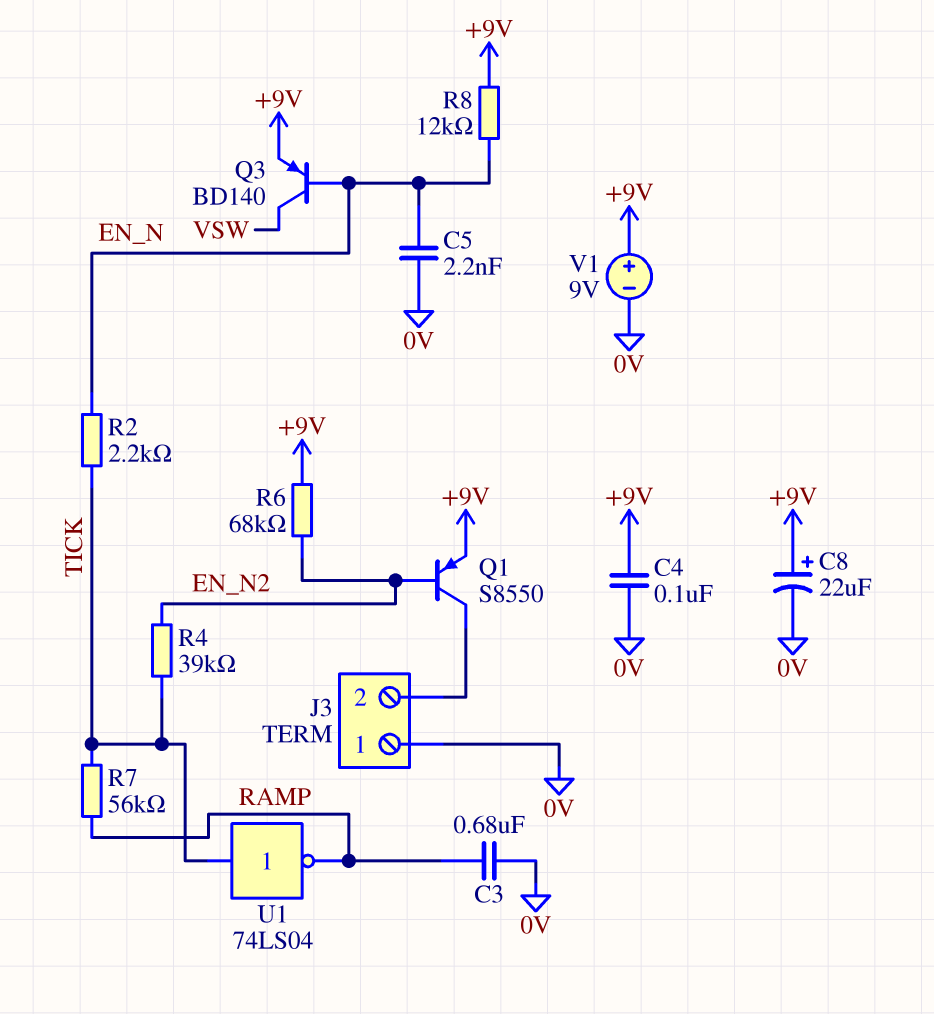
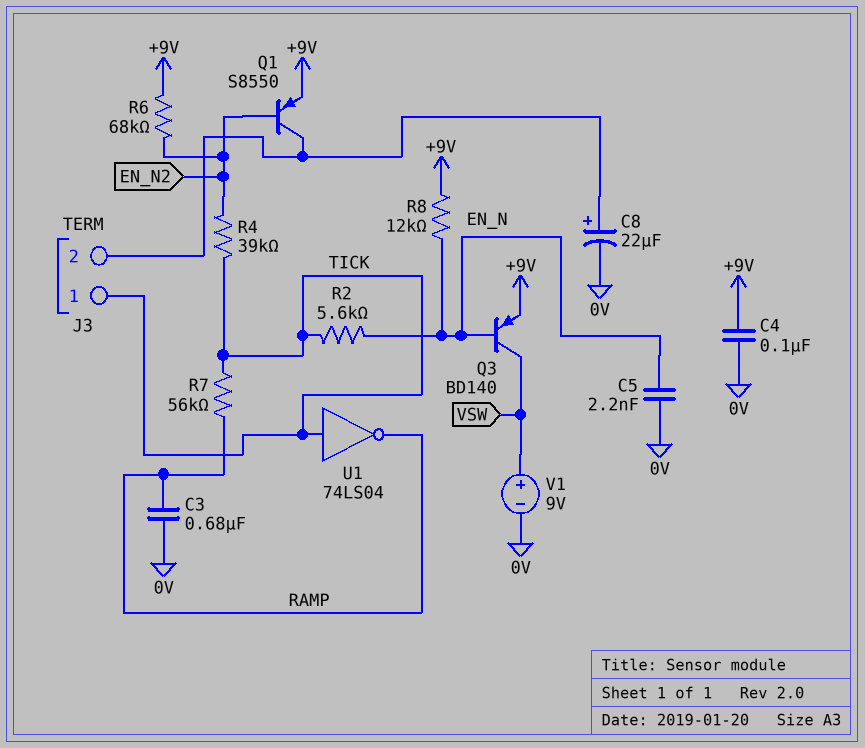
C8: 22uF (plus +9V, minus 0V) -> 22uF (plus J3/2, minus 0V)
J3 pin 1: 0V -> TICK
R2: 2.2k (EN_N, TICK) -> 5.6k (EN_N, TICK)
V1: 9V (plus +9V, minus 0V) -> 9V (plus VSW, minus 0V)

